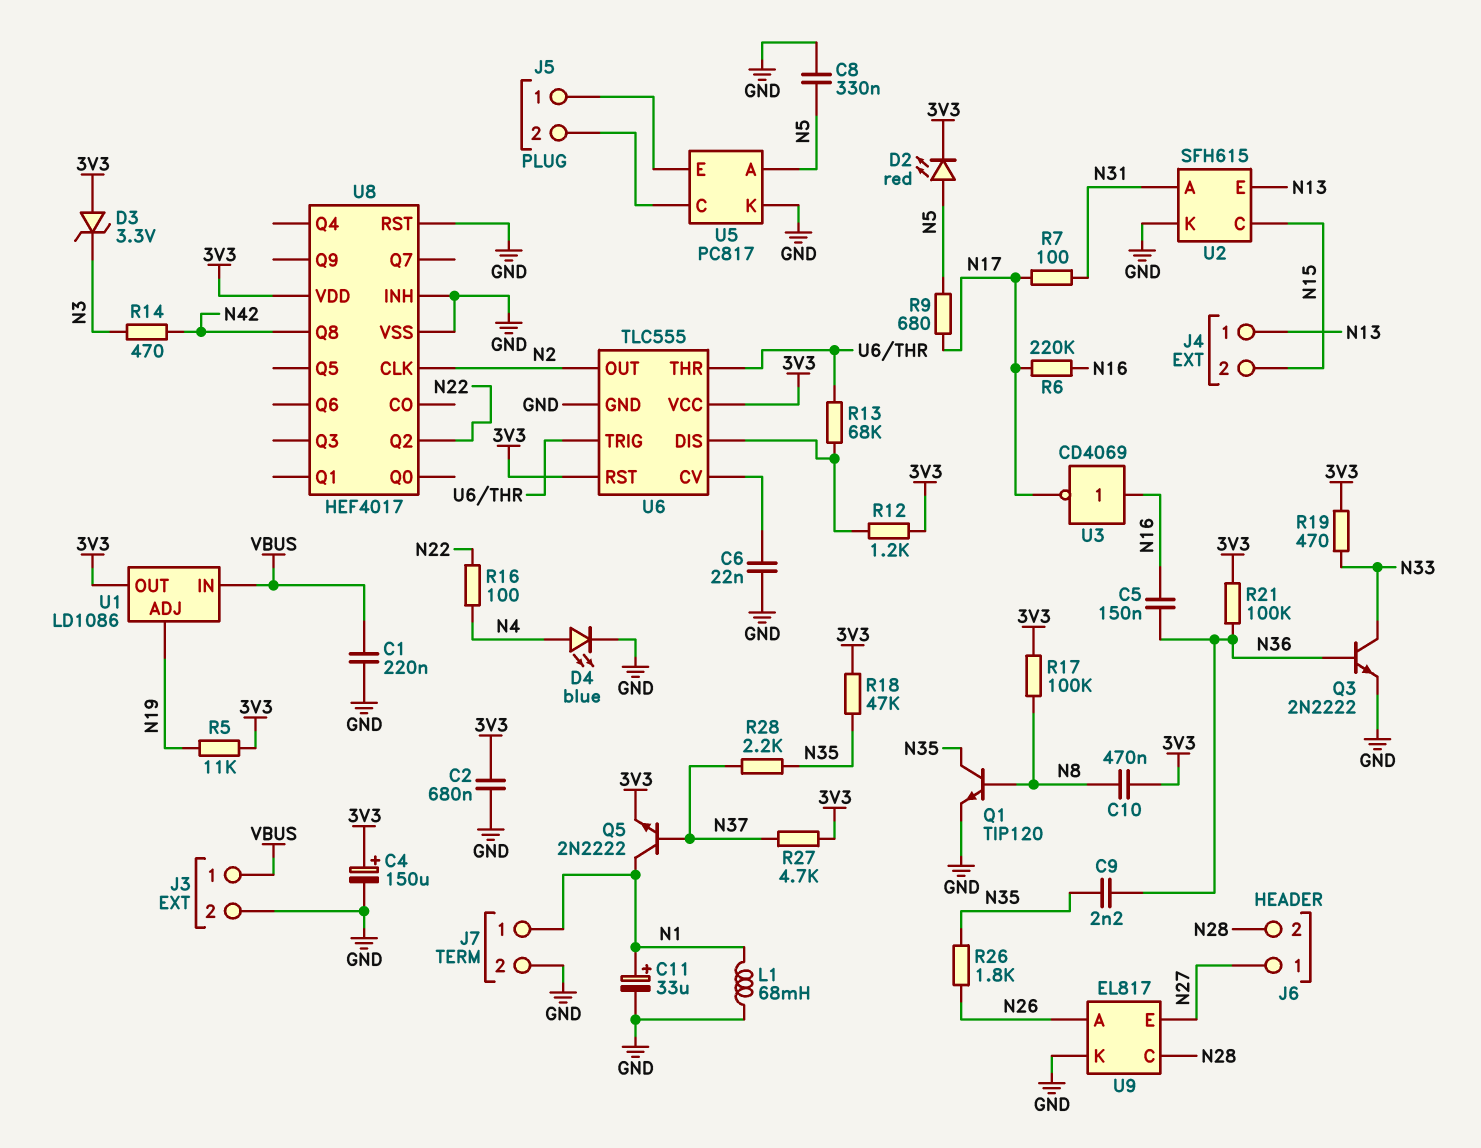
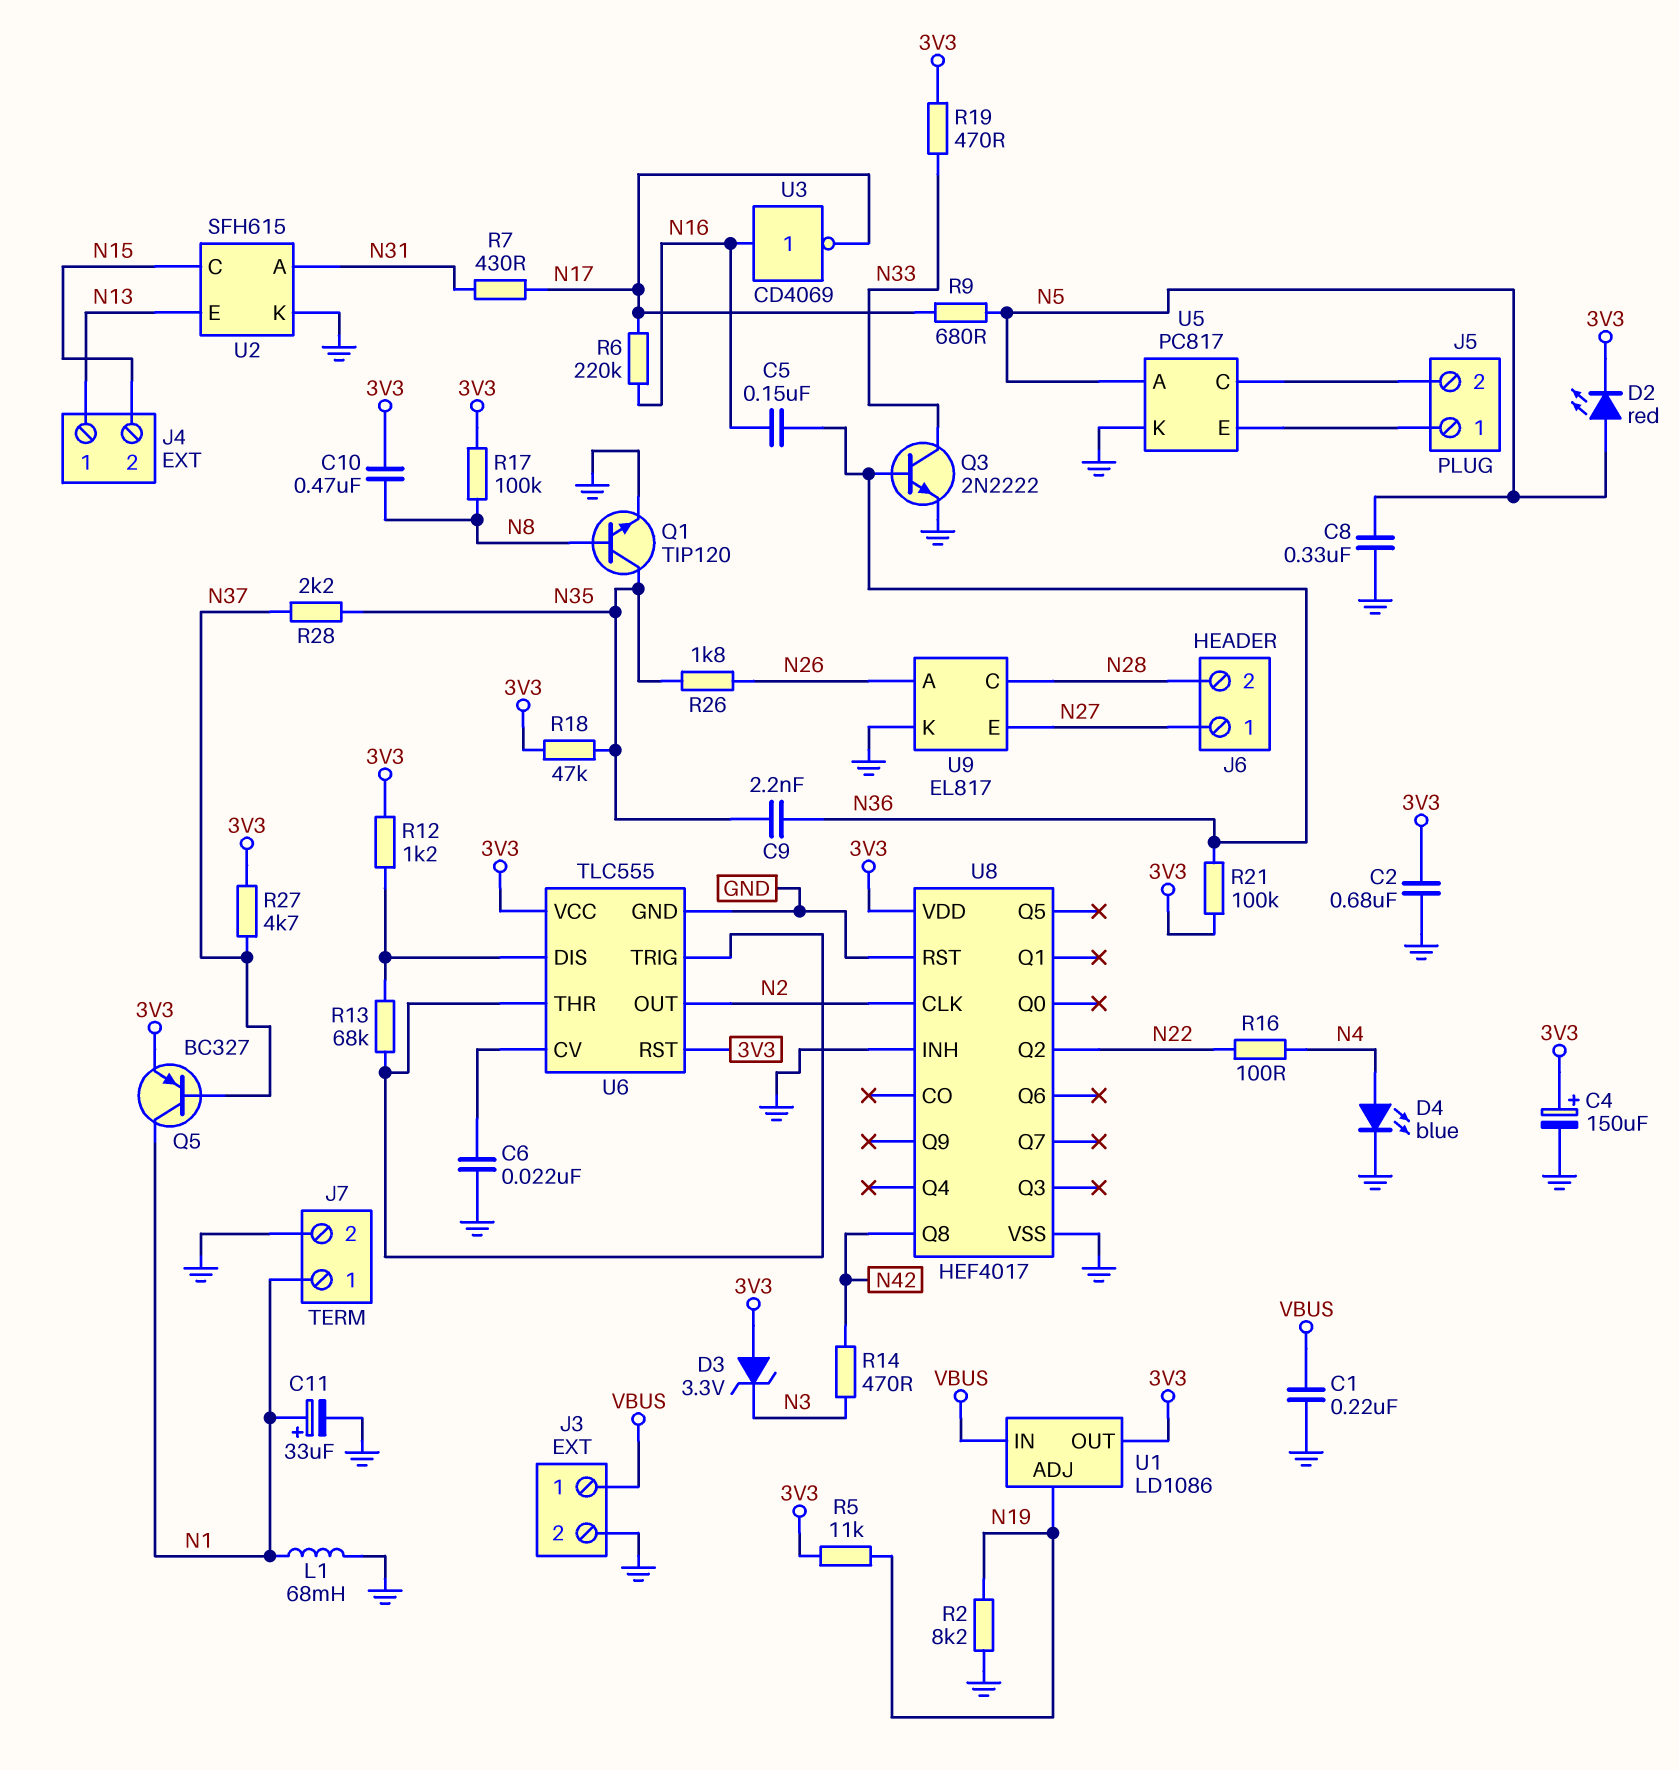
Q5: NPN 2N2222 (B N37, C N1, E 3V3) -> PNP BC327 (B N37, C N1, E 3V3)
R2: none -> 8.2k (GND, N19)
R7: 100 (N17, N31) -> 430 (N17, N31)

